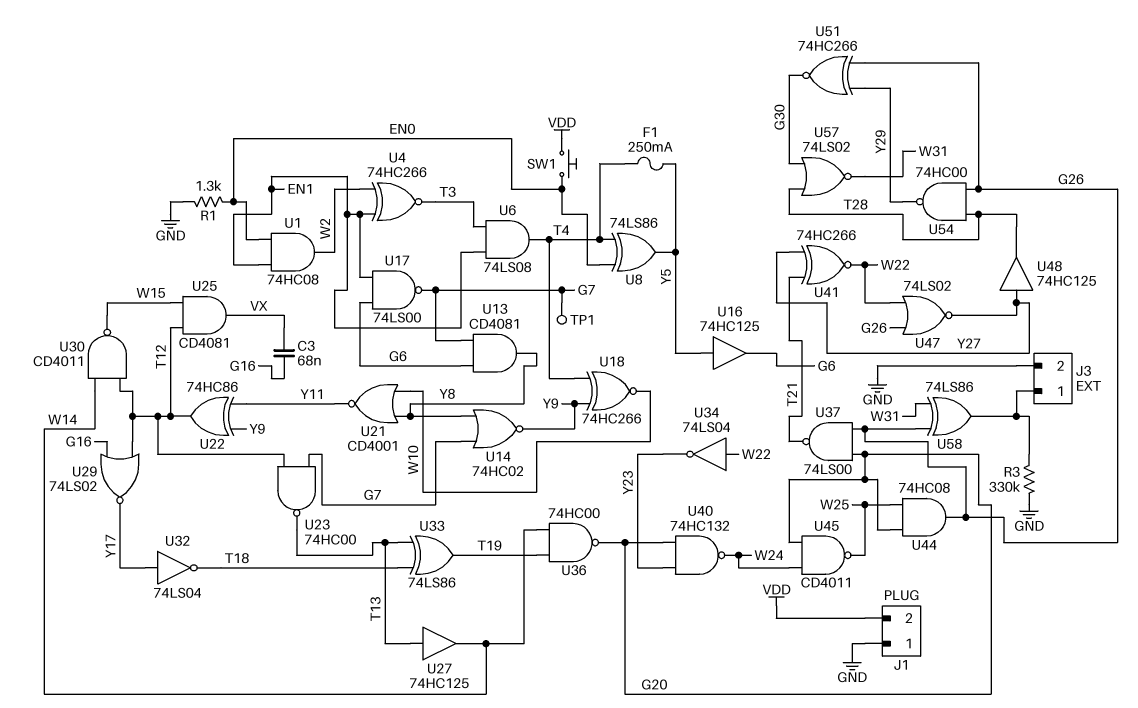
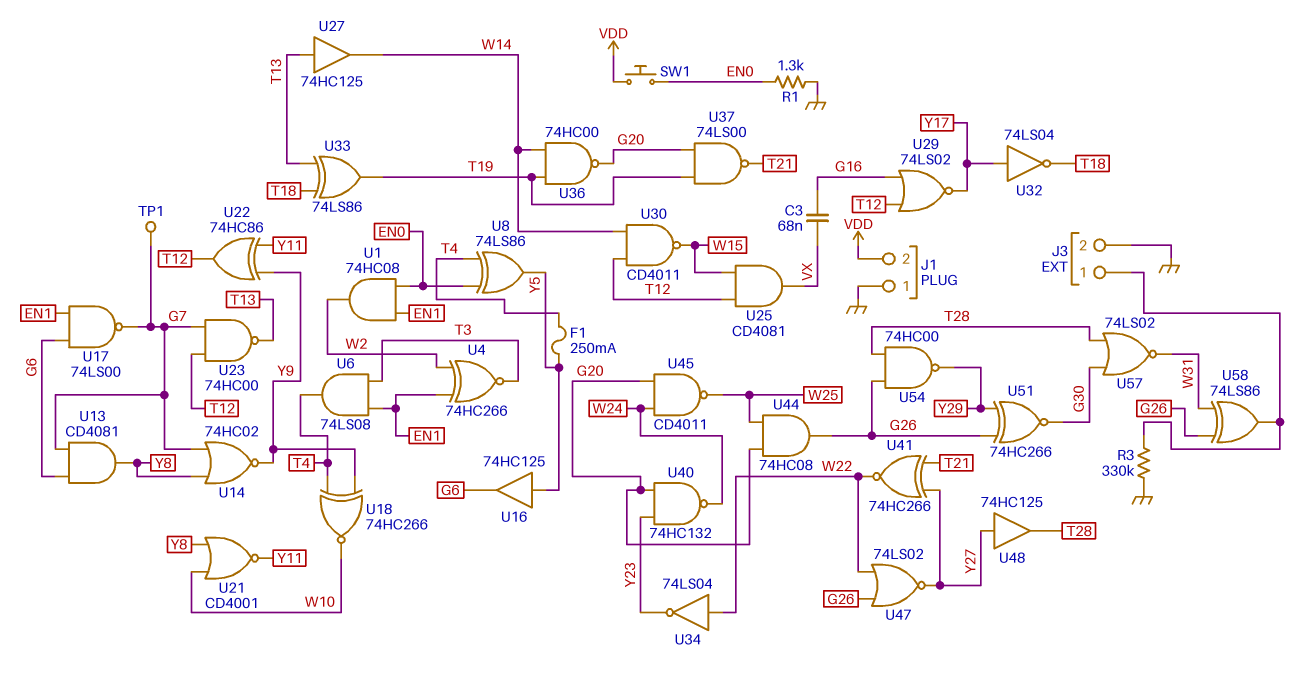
U37: NAND 74LS00 (in G20, in G26, out T21) -> NAND 74LS00 (in G20, in T19, out T21)

